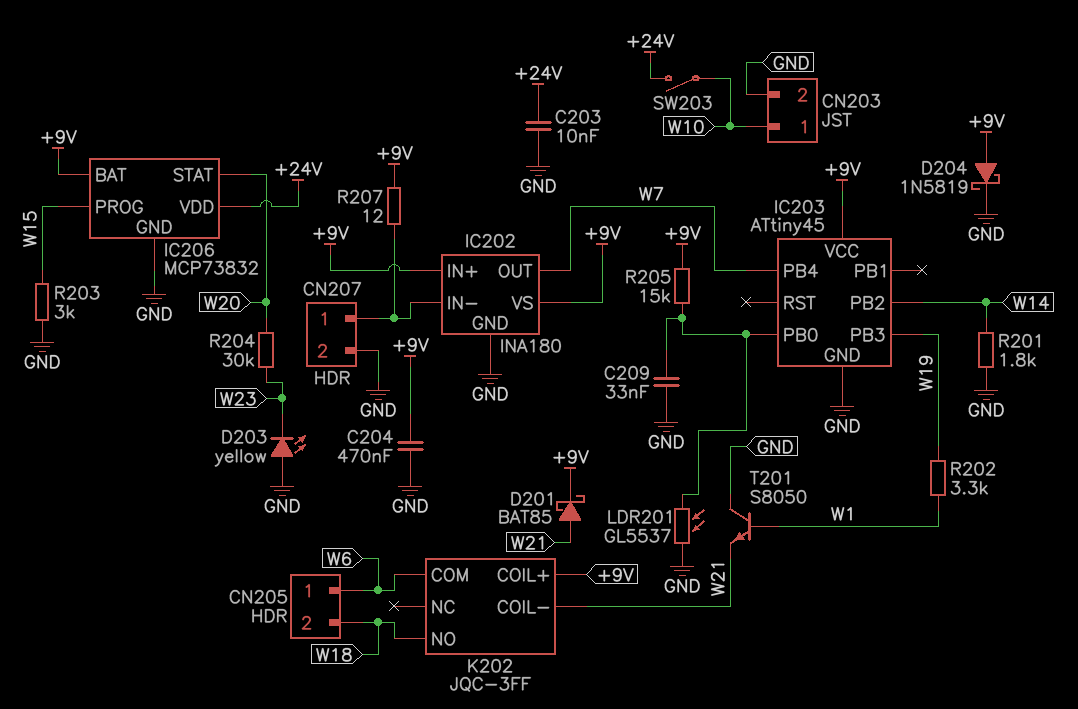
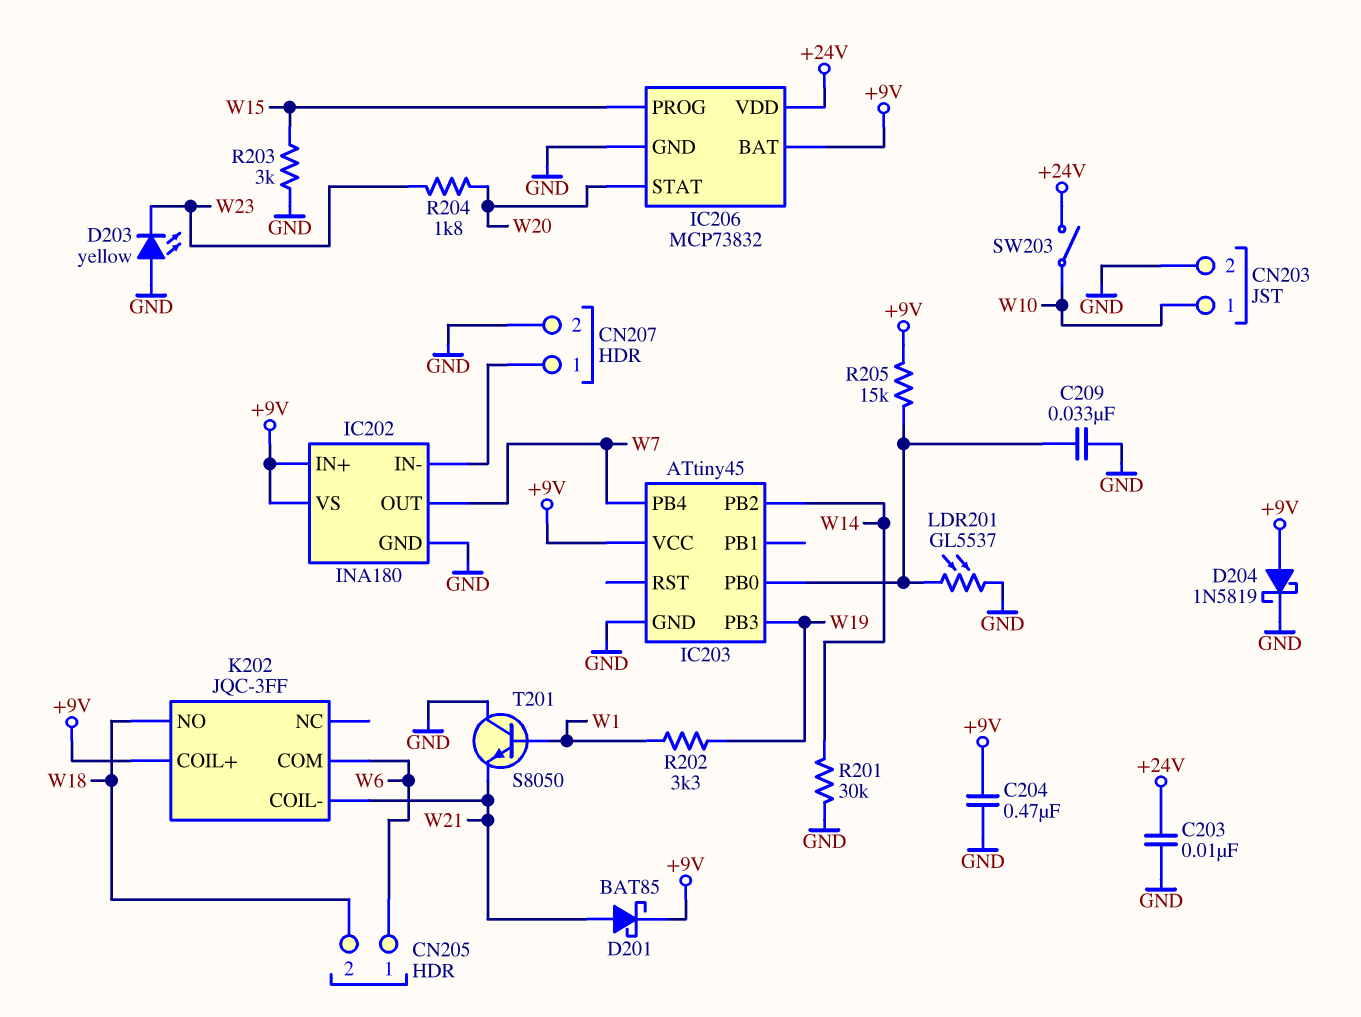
R201: 1.8k (GND, W14) -> 30k (GND, W14)
R204: 30k (W20, W23) -> 1.8k (W20, W23)
R207: 12 (+9V, CN207/1) -> none

